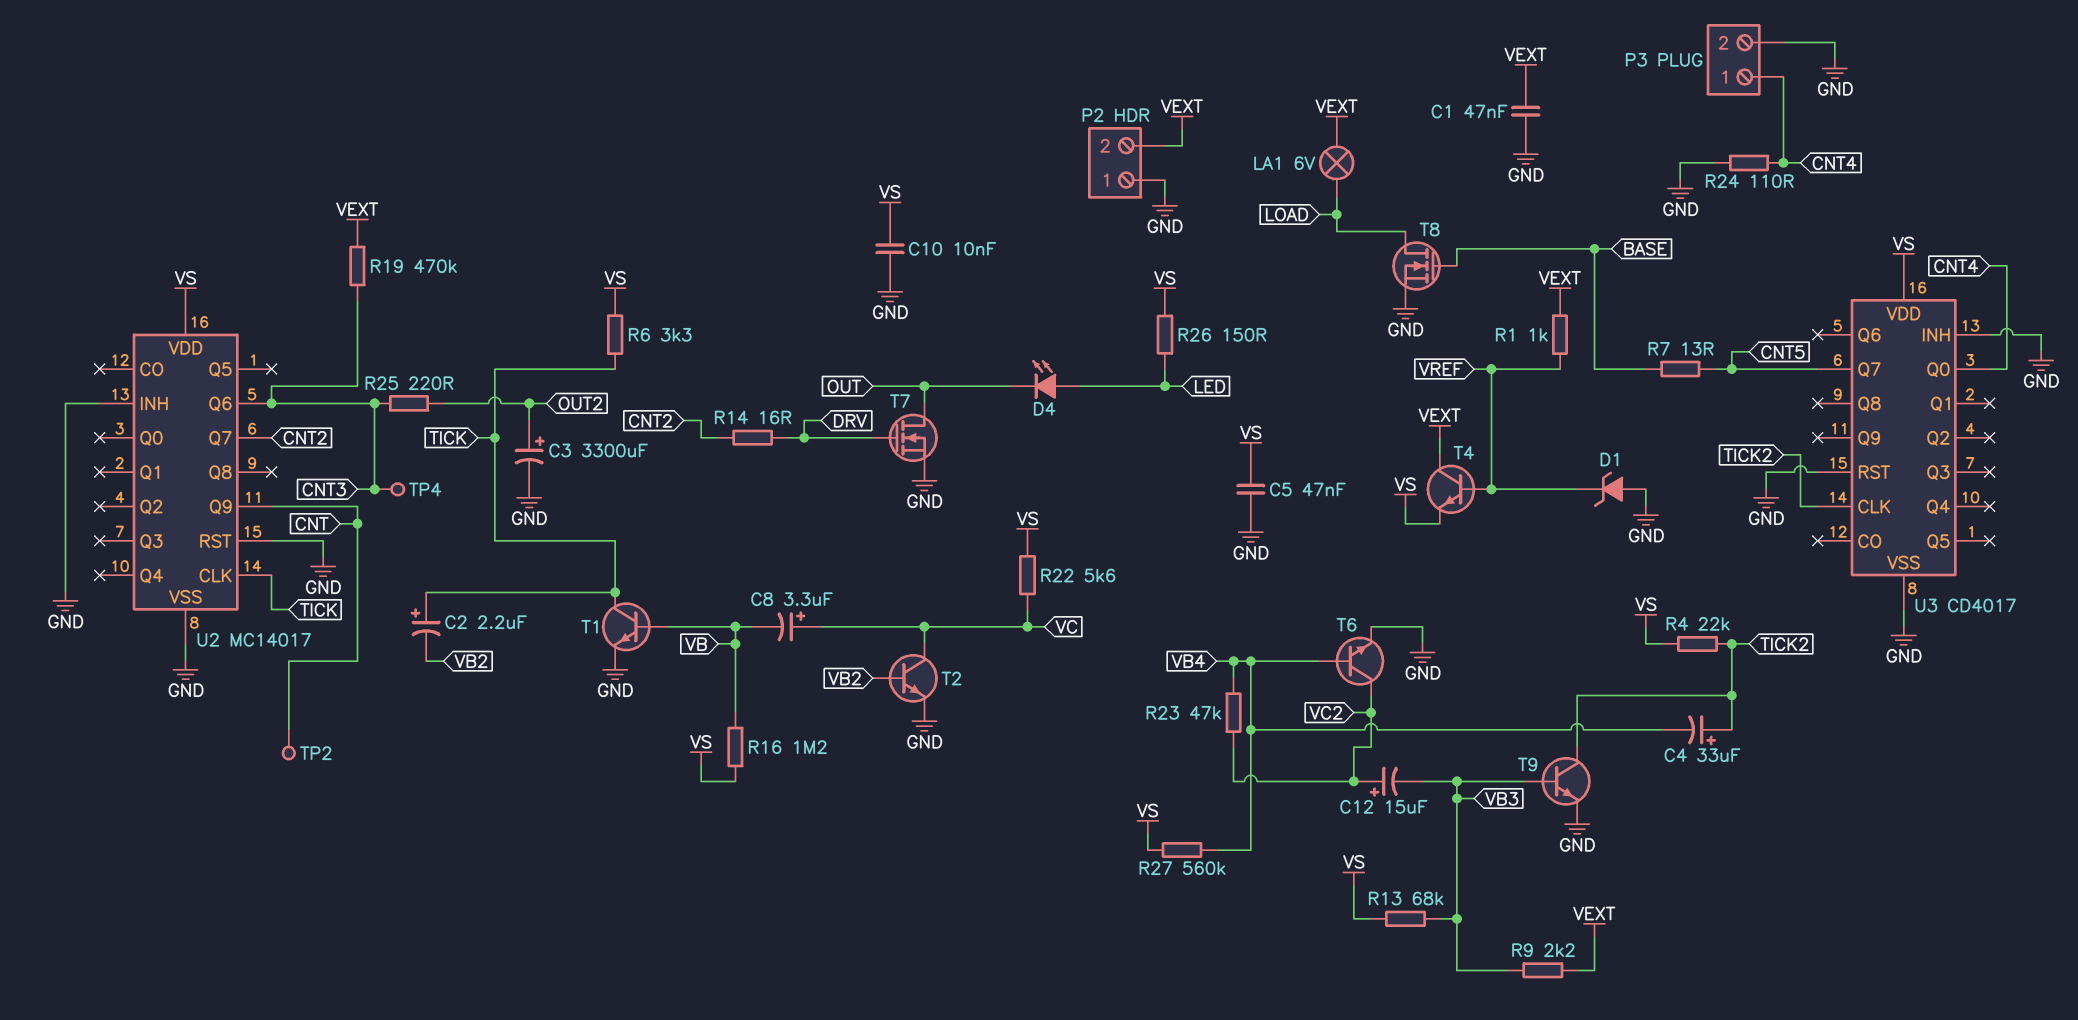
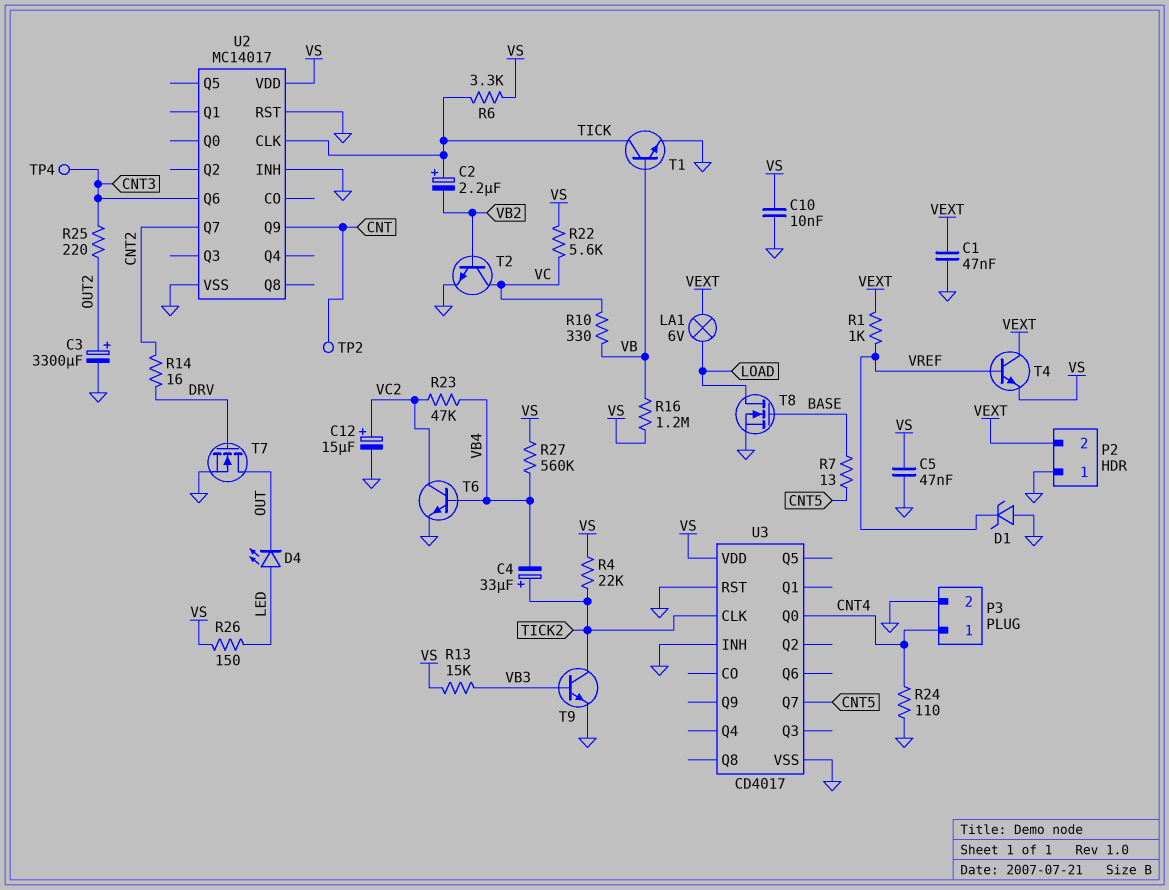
C8: 3.3uF (plus VC, minus VB) -> none
C12: 15uF (plus VC2, minus VB3) -> 15uF (plus VC2, minus GND)
R9: 2.2k (VB3, VEXT) -> none
R10: none -> 330 (VB, VC)
R13: 68k (VB3, VS) -> 15k (VB3, VS)
R19: 470k (CNT3, VEXT) -> none

